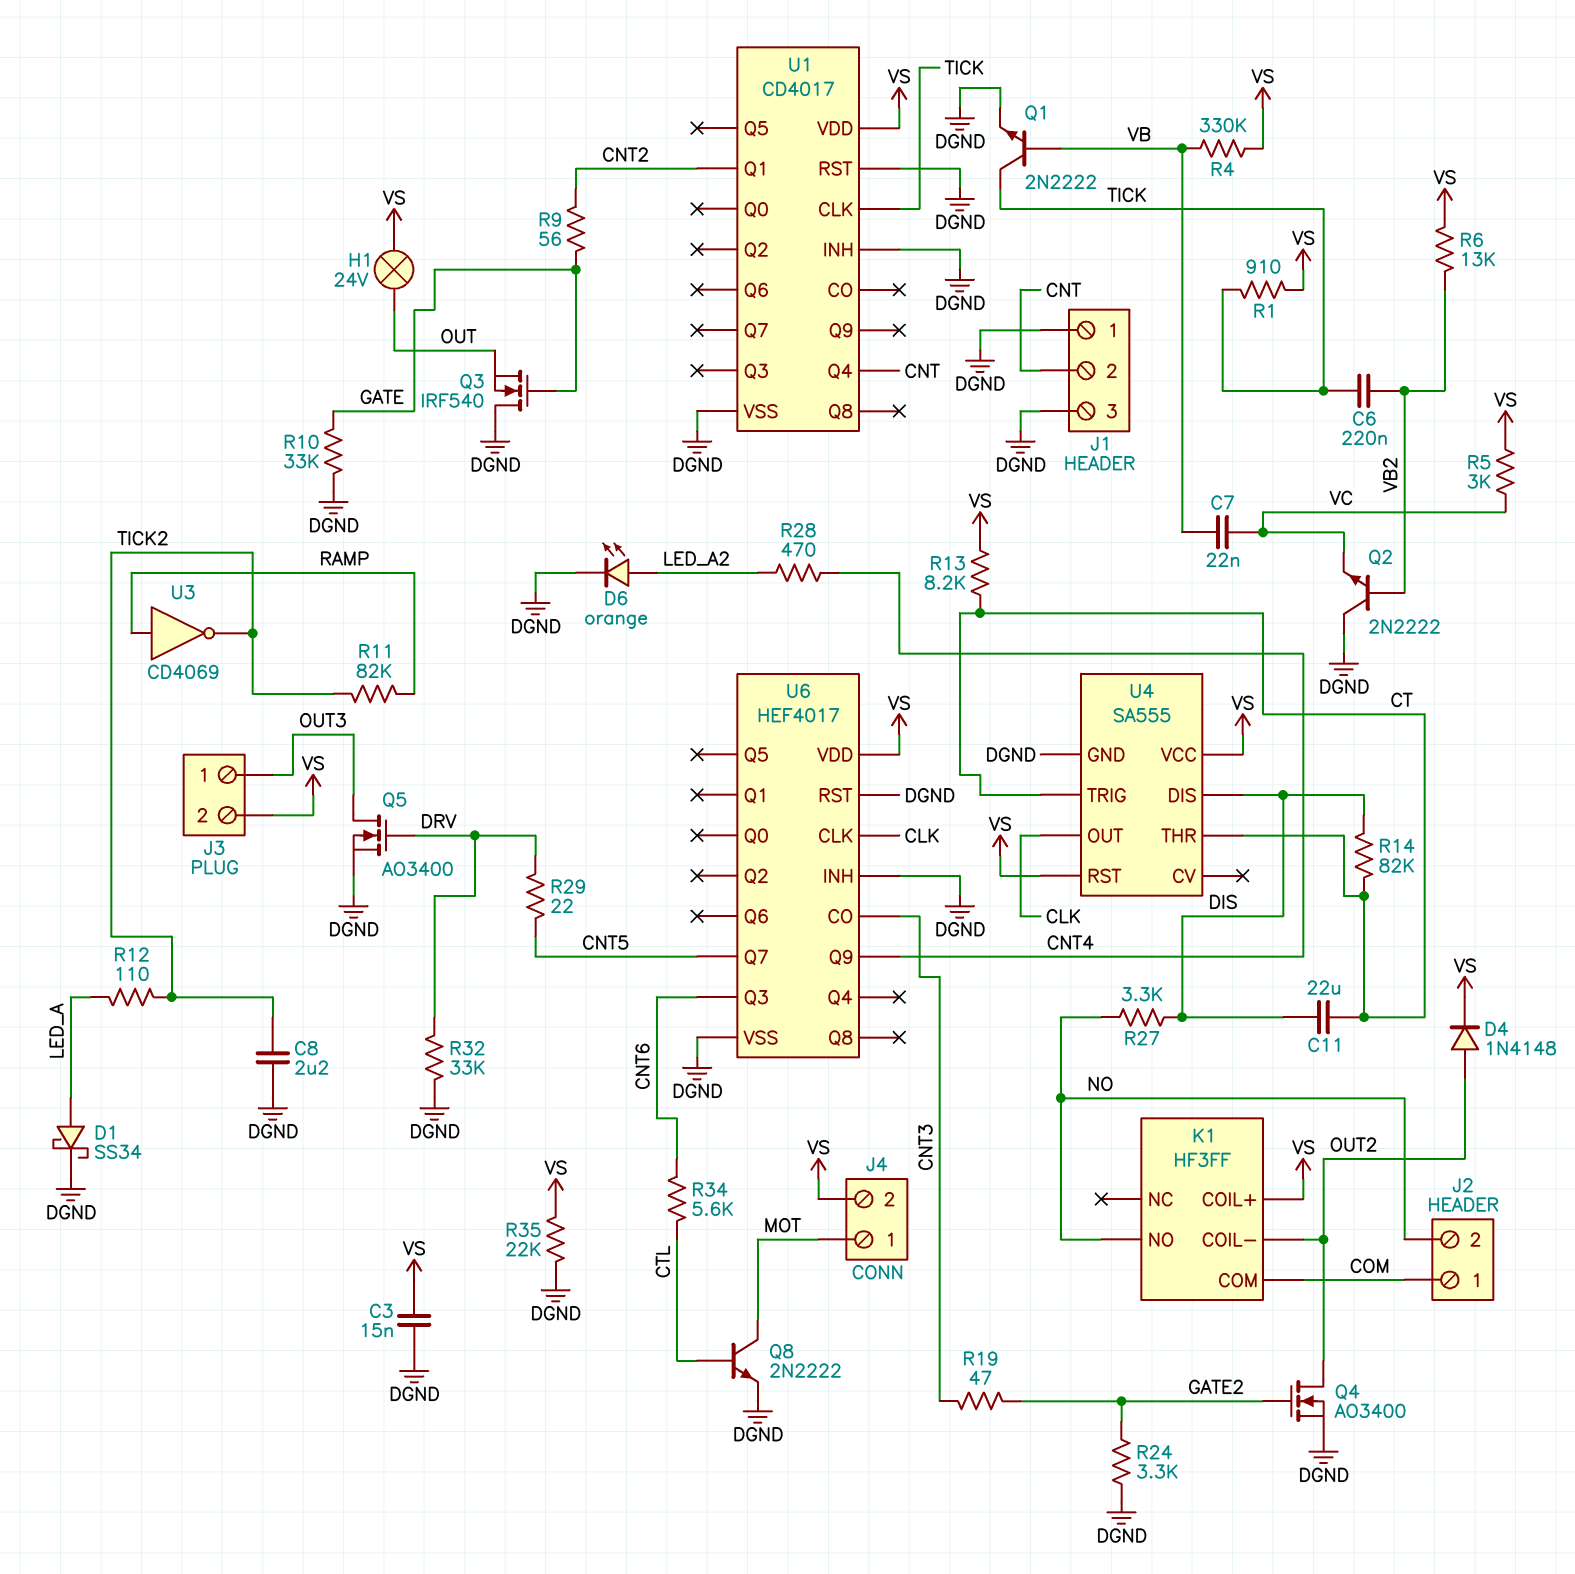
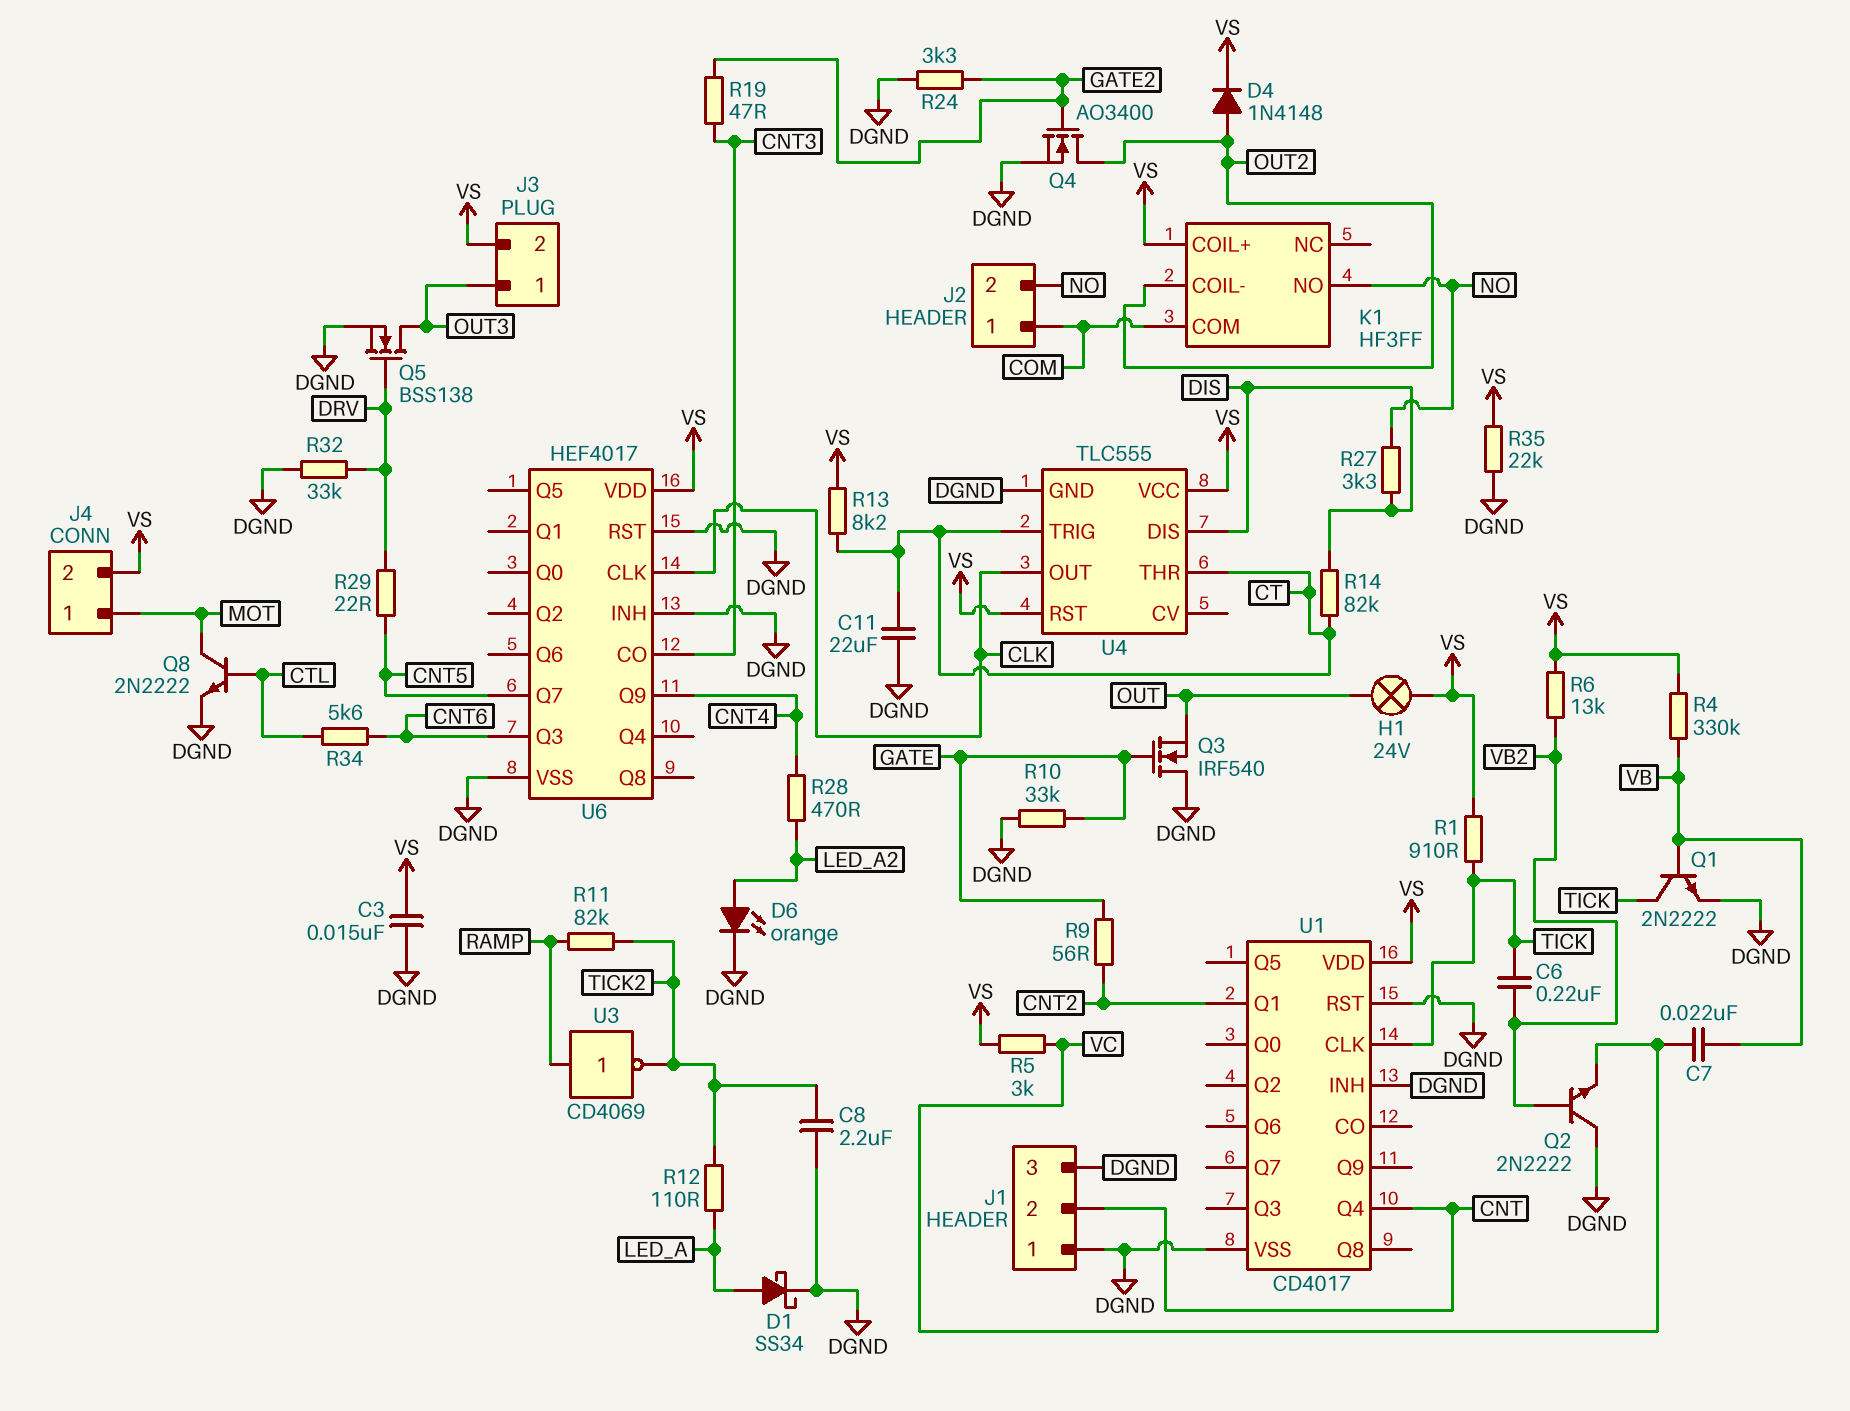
C11: 22uF (CT, DIS) -> 22uF (CT, DGND)
Q5: NMOS AO3400 (G DRV, D OUT3, S DGND) -> NMOS BSS138 (G DRV, D OUT3, S DGND)
U4: SA555 -> TLC555

